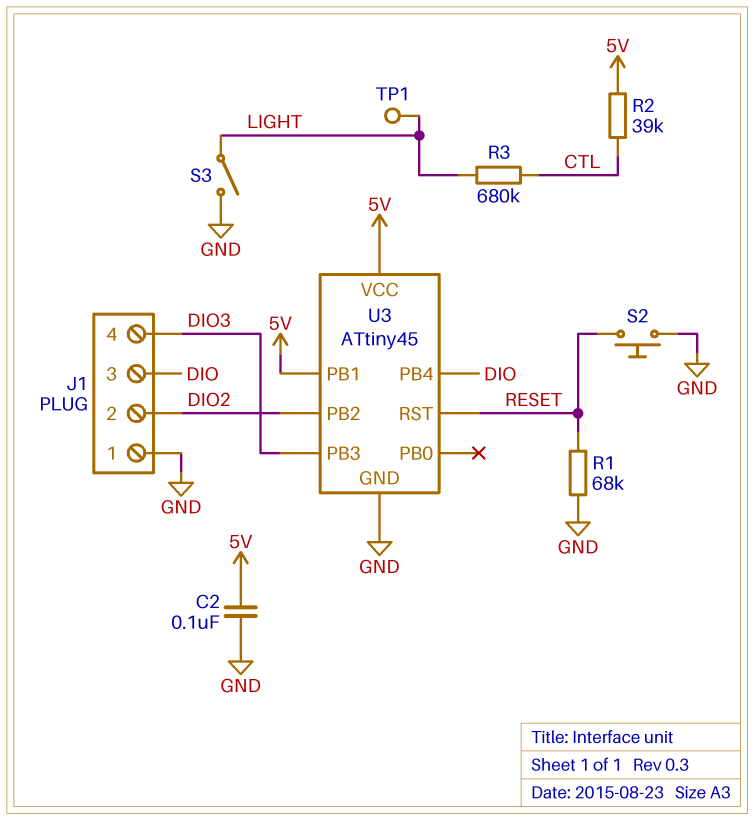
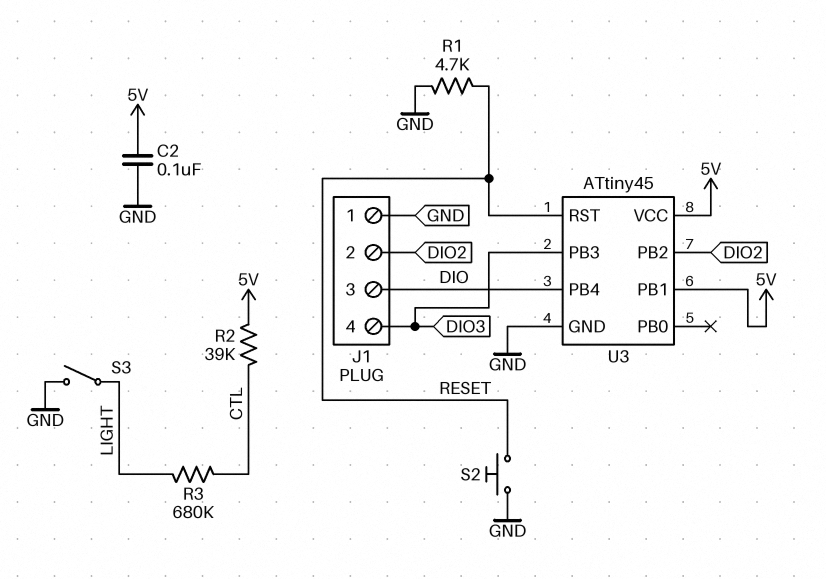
R1: 68k (GND, RESET) -> 4.7k (GND, RESET)
TP1: test point (LIGHT) -> none

